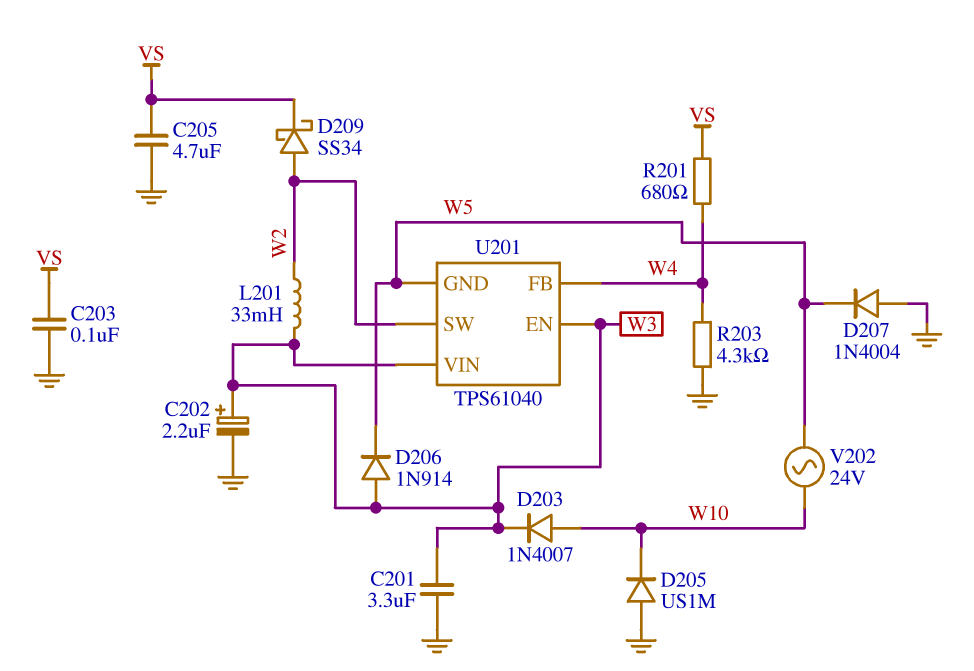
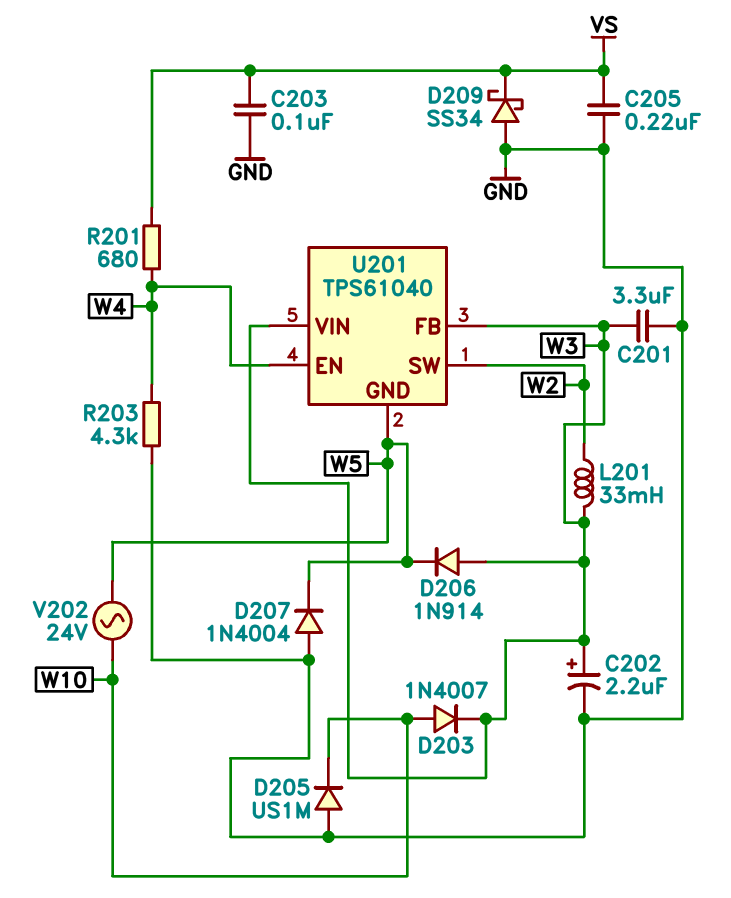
C205: 4.7uF (GND, VS) -> 220nF (GND, VS)
D209: schottky SS34 (A W2, K VS) -> schottky SS34 (A GND, K VS)
U201 pin EN: W3 -> W4
U201 pin FB: W4 -> W3

